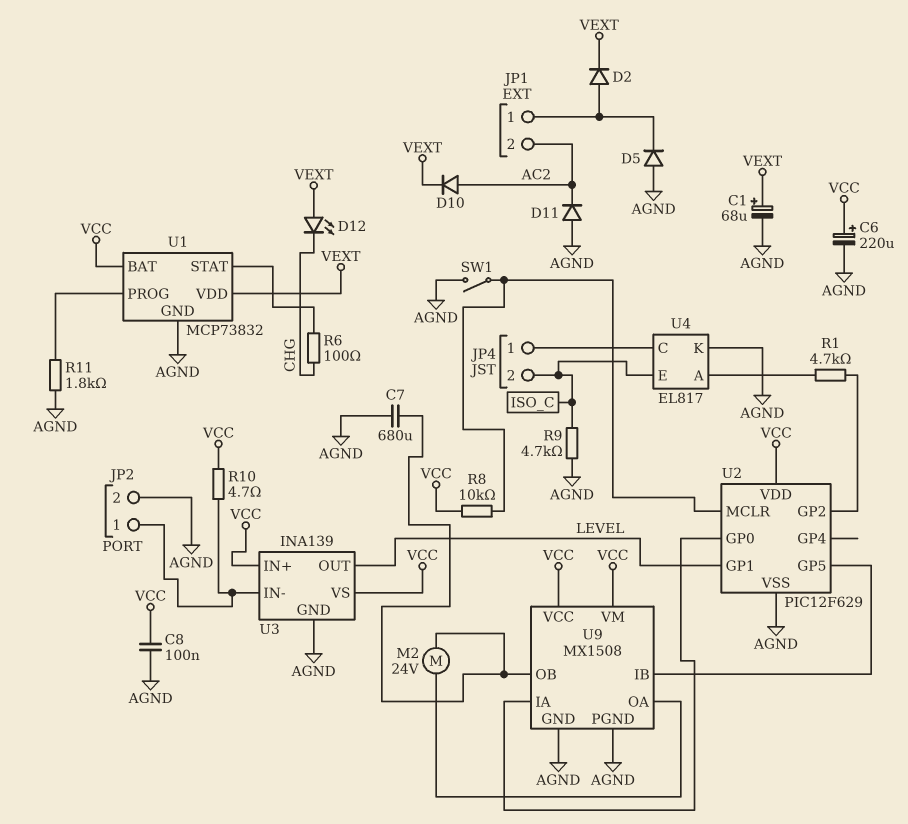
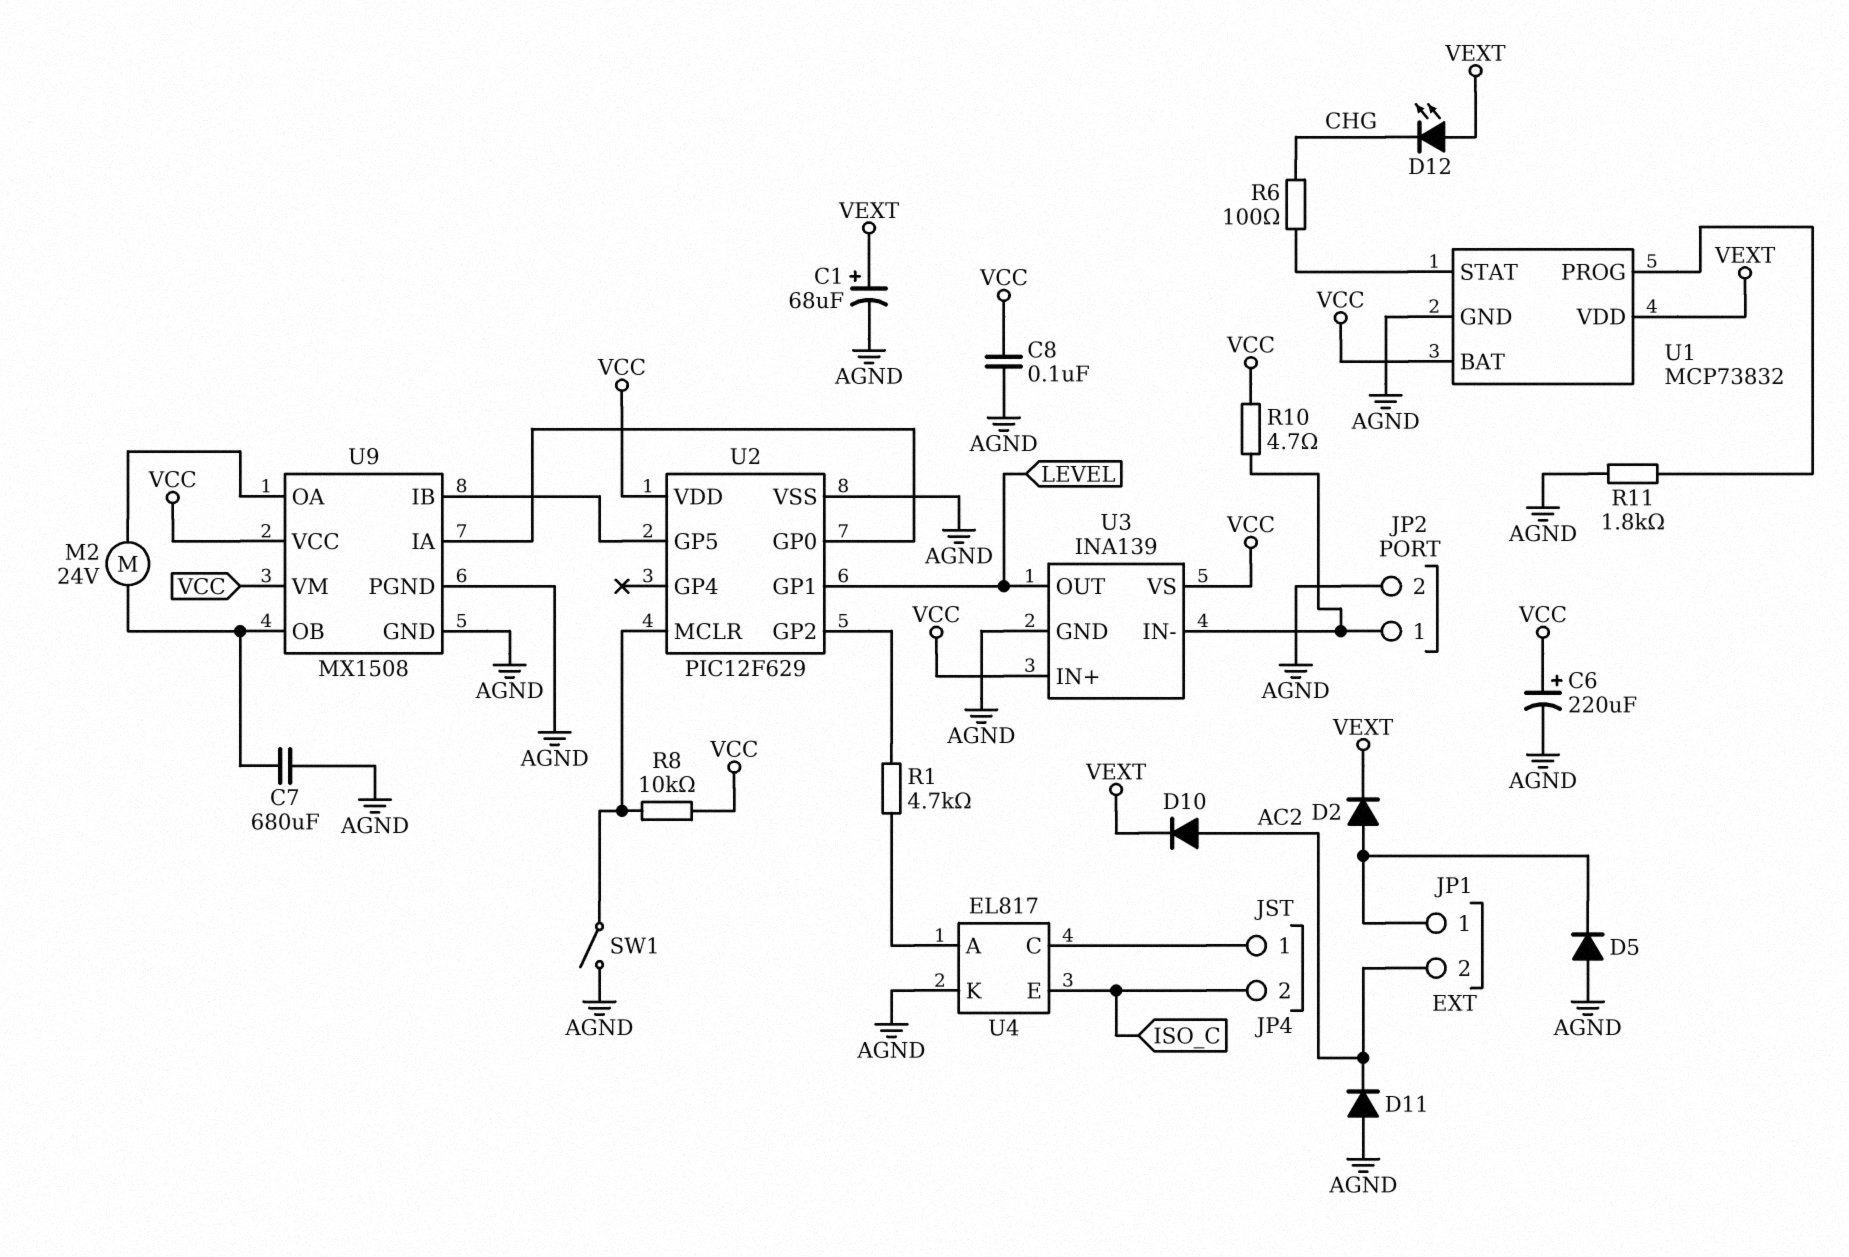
R9: 4.7k (AGND, ISO_C) -> none

